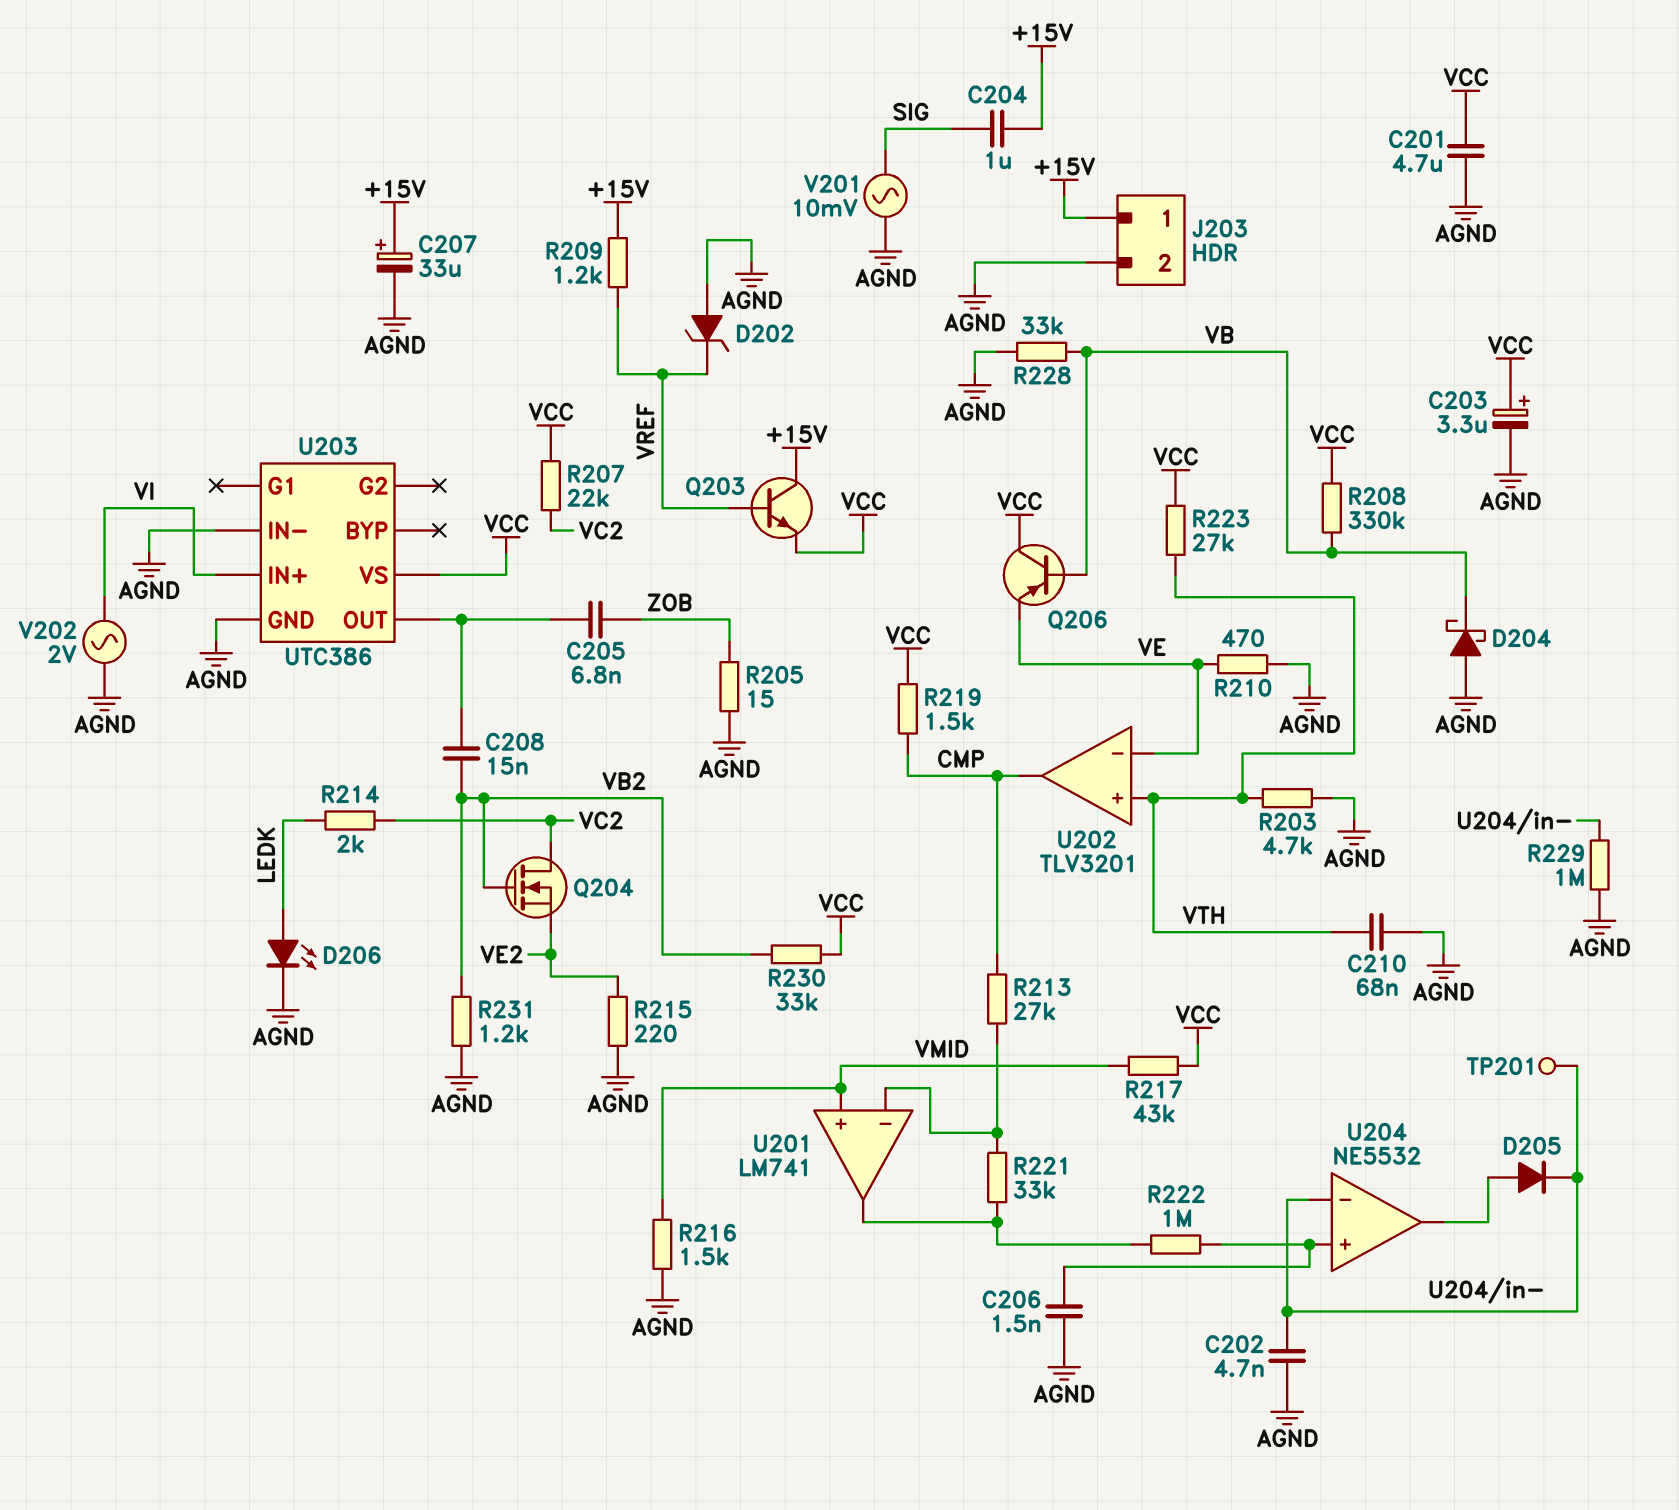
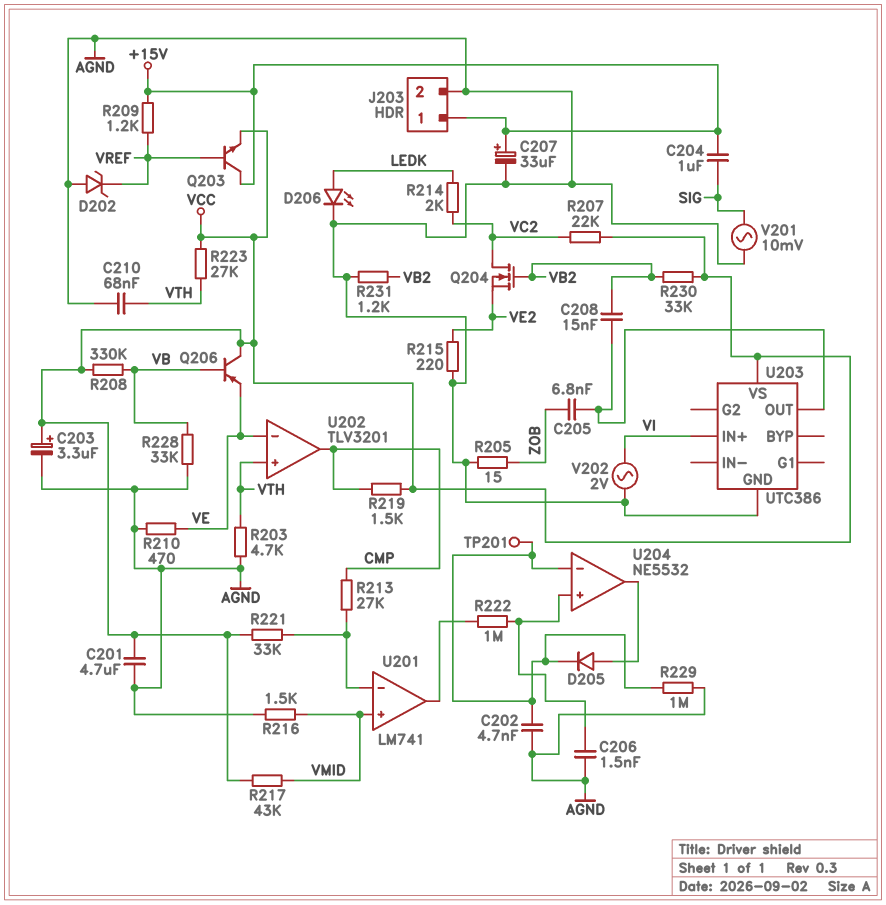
D204: schottky (A AGND, K VB) -> none
R221: 33k (U201/in-, U201/out) -> 33k (U201/in-, VCC)
U203 pin IN-: AGND -> none

